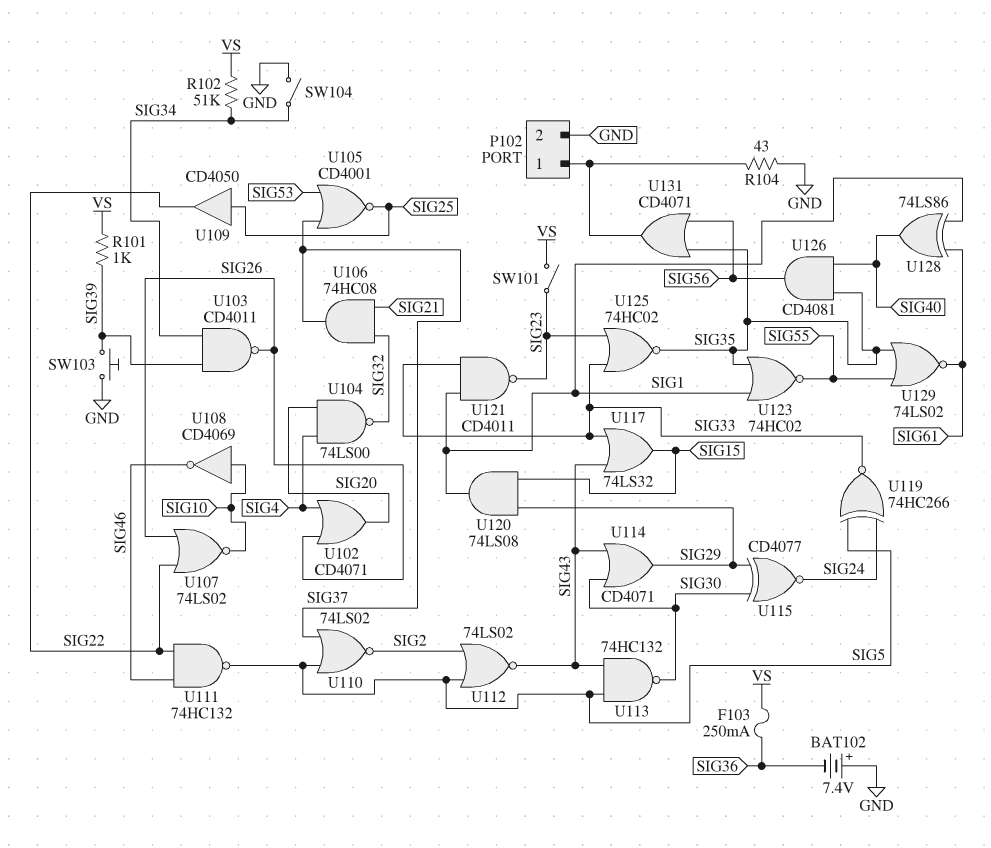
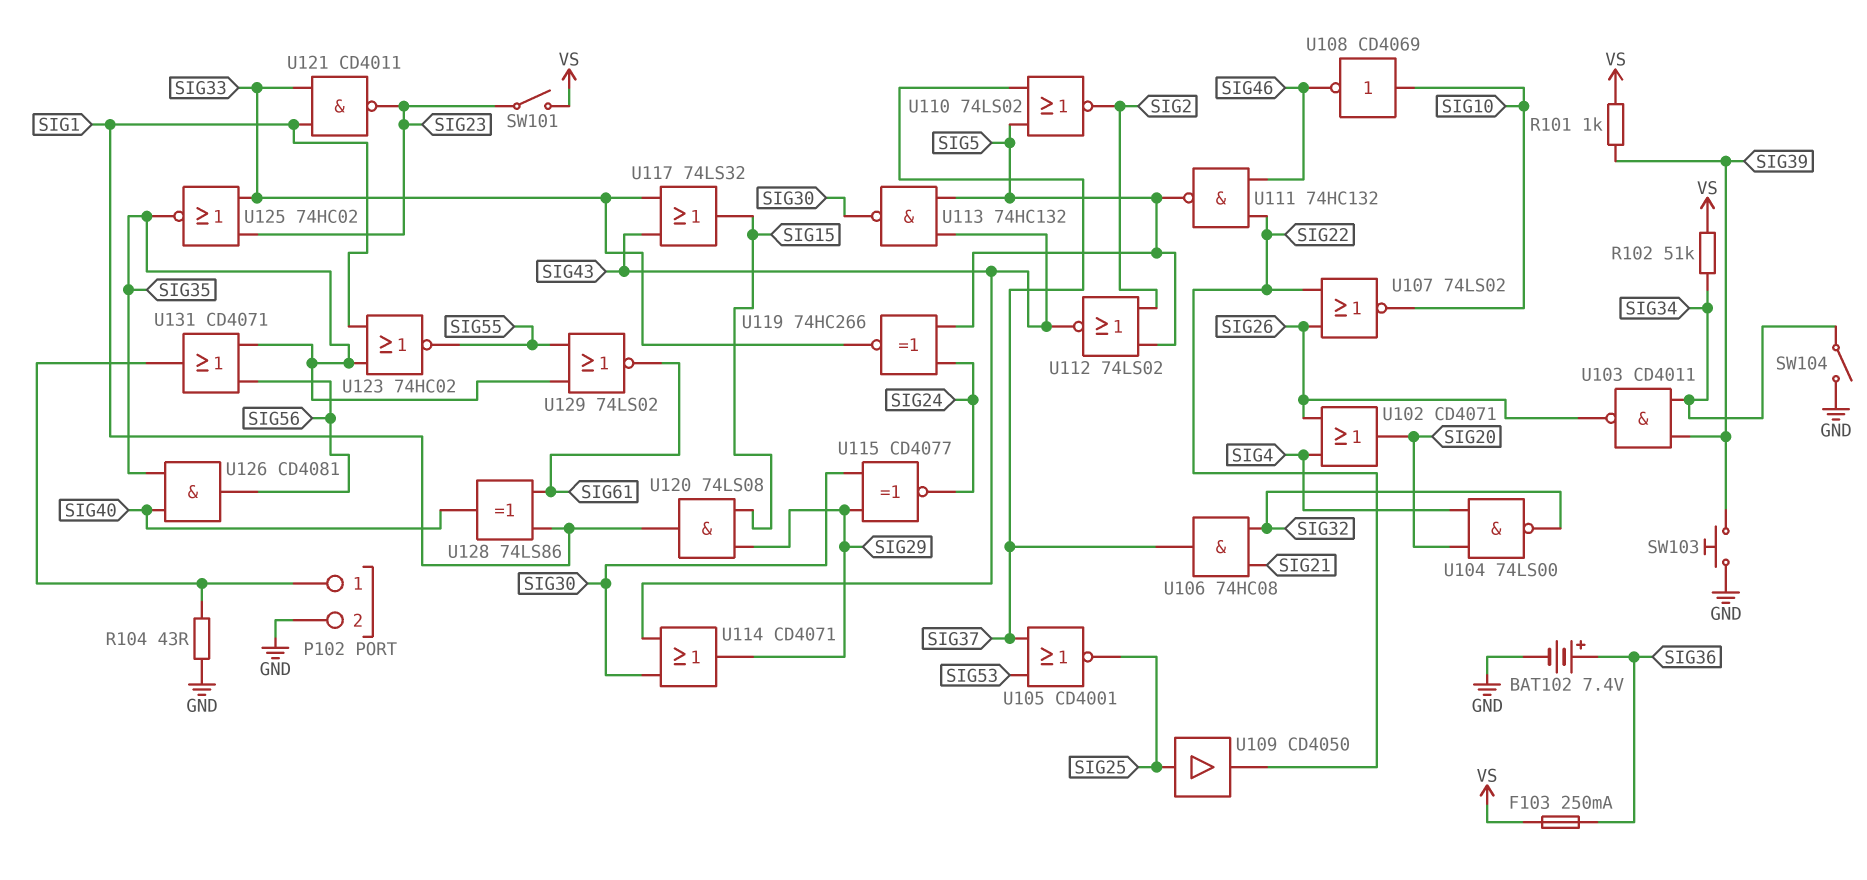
BAT102: 7.4V (plus GND, minus SIG36) -> 7.4V (plus SIG36, minus GND)

